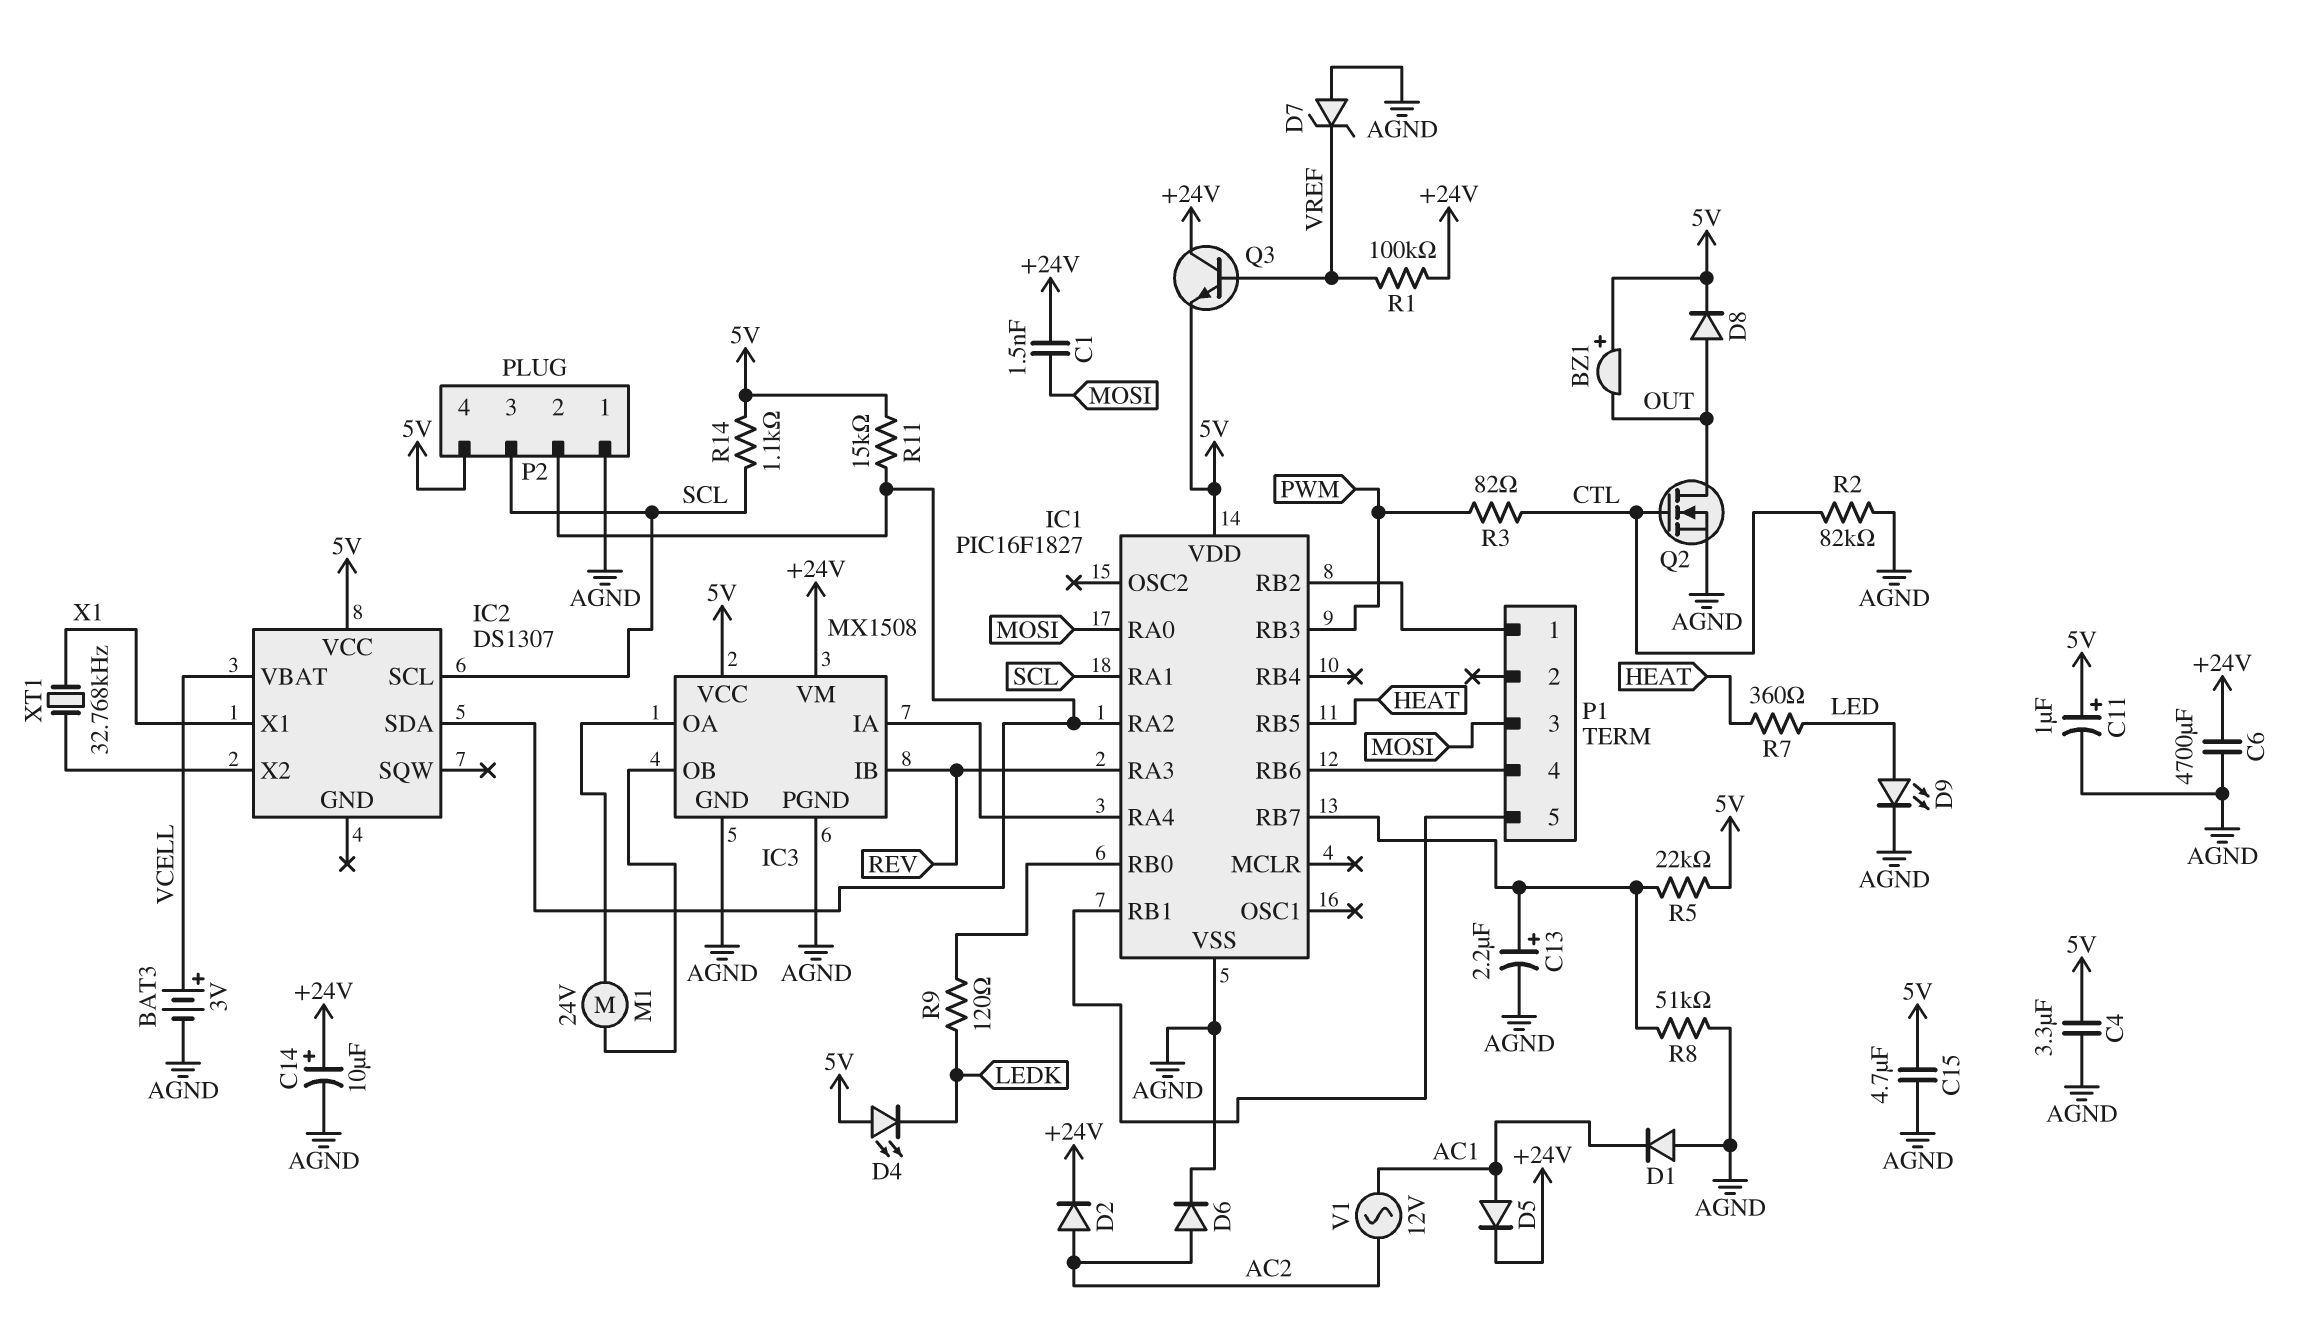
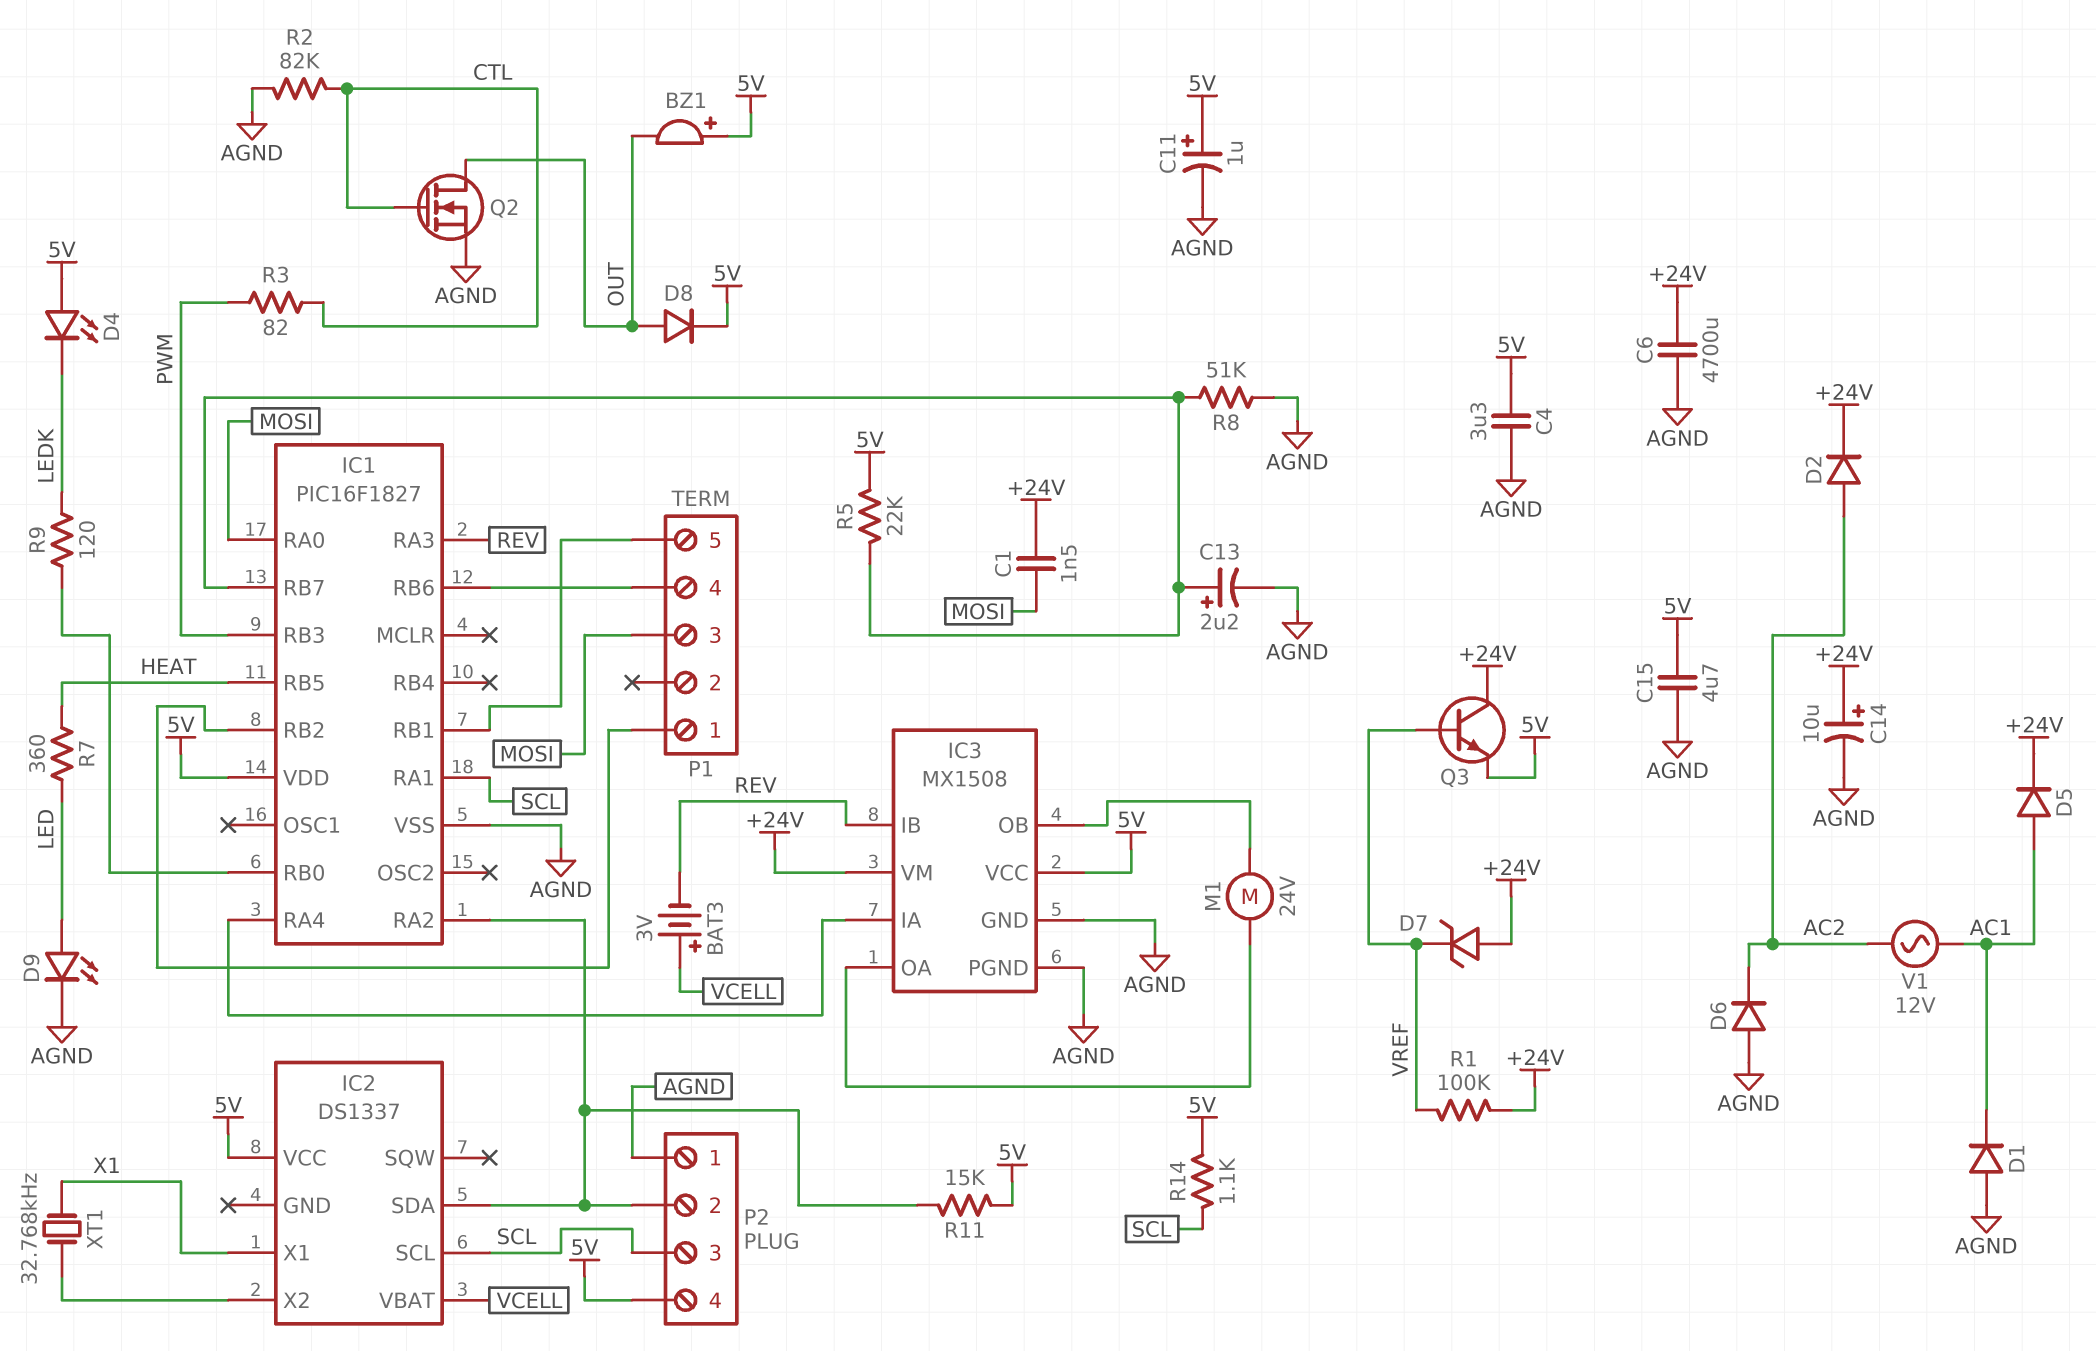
BAT3: 3V (plus VCELL, minus AGND) -> 3V (plus VCELL, minus REV)
D6: diode (A AC2, K AGND) -> diode (A AGND, K AC2)
D7: zener (A AGND, K VREF) -> zener (A +24V, K VREF)
IC2: DS1307 -> DS1337

